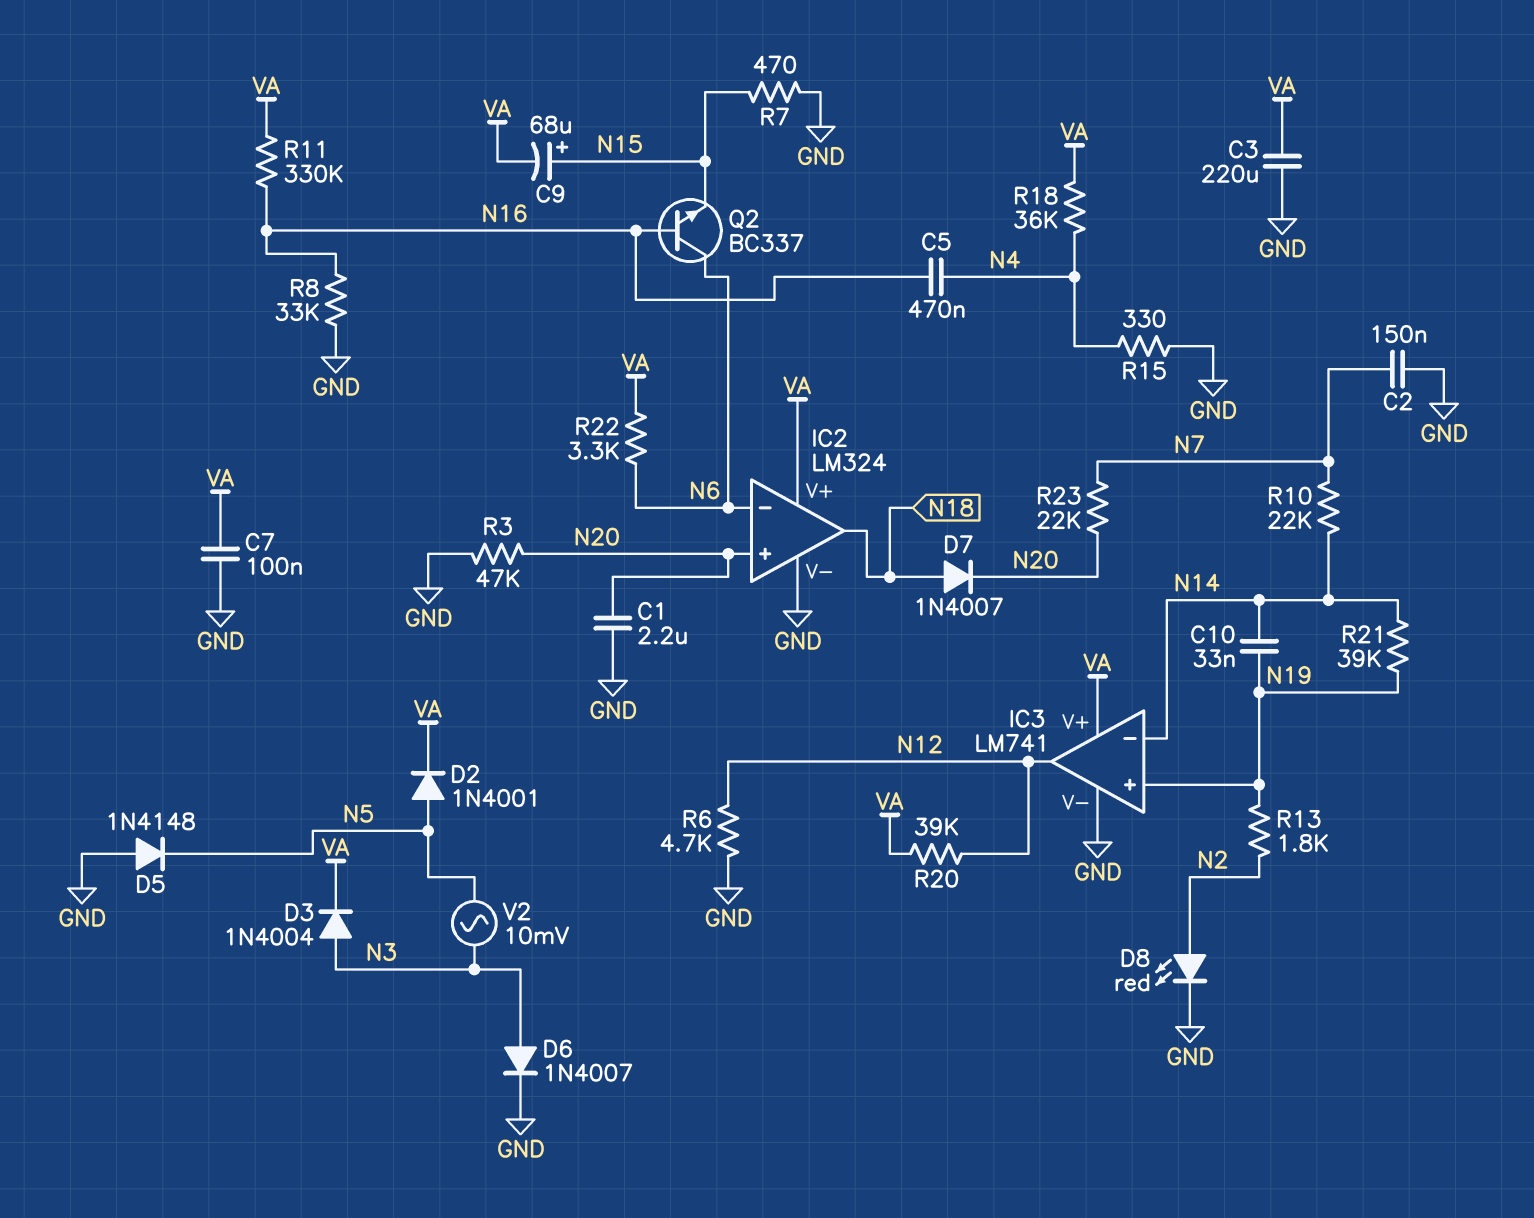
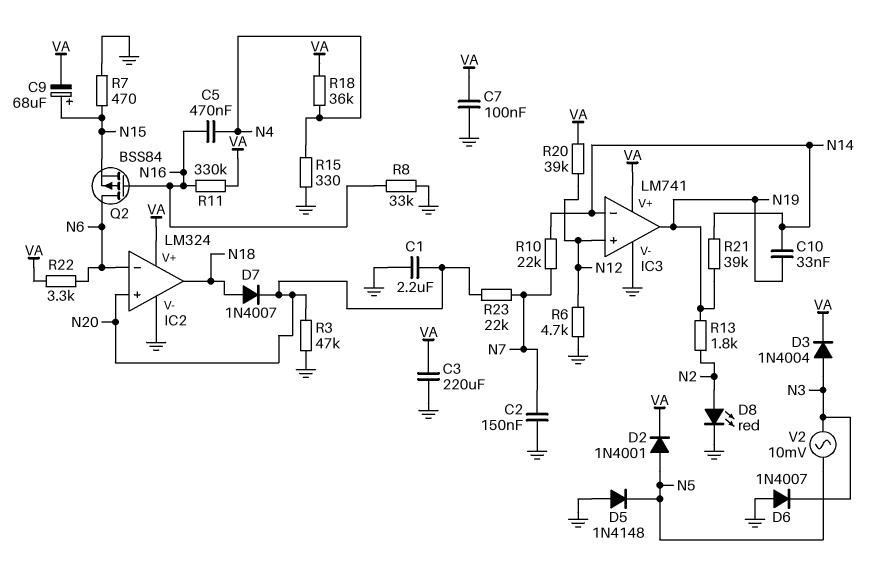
D6: diode 1N4007 (A N3, K GND) -> diode 1N4007 (A GND, K N3)
IC3 pin in+: N19 -> N12
IC3 pin out: N12 -> N19
Q2: NPN BC337 (B N16, C N6, E N15) -> PMOS BSS84 (G N16, D N6, S N15)

